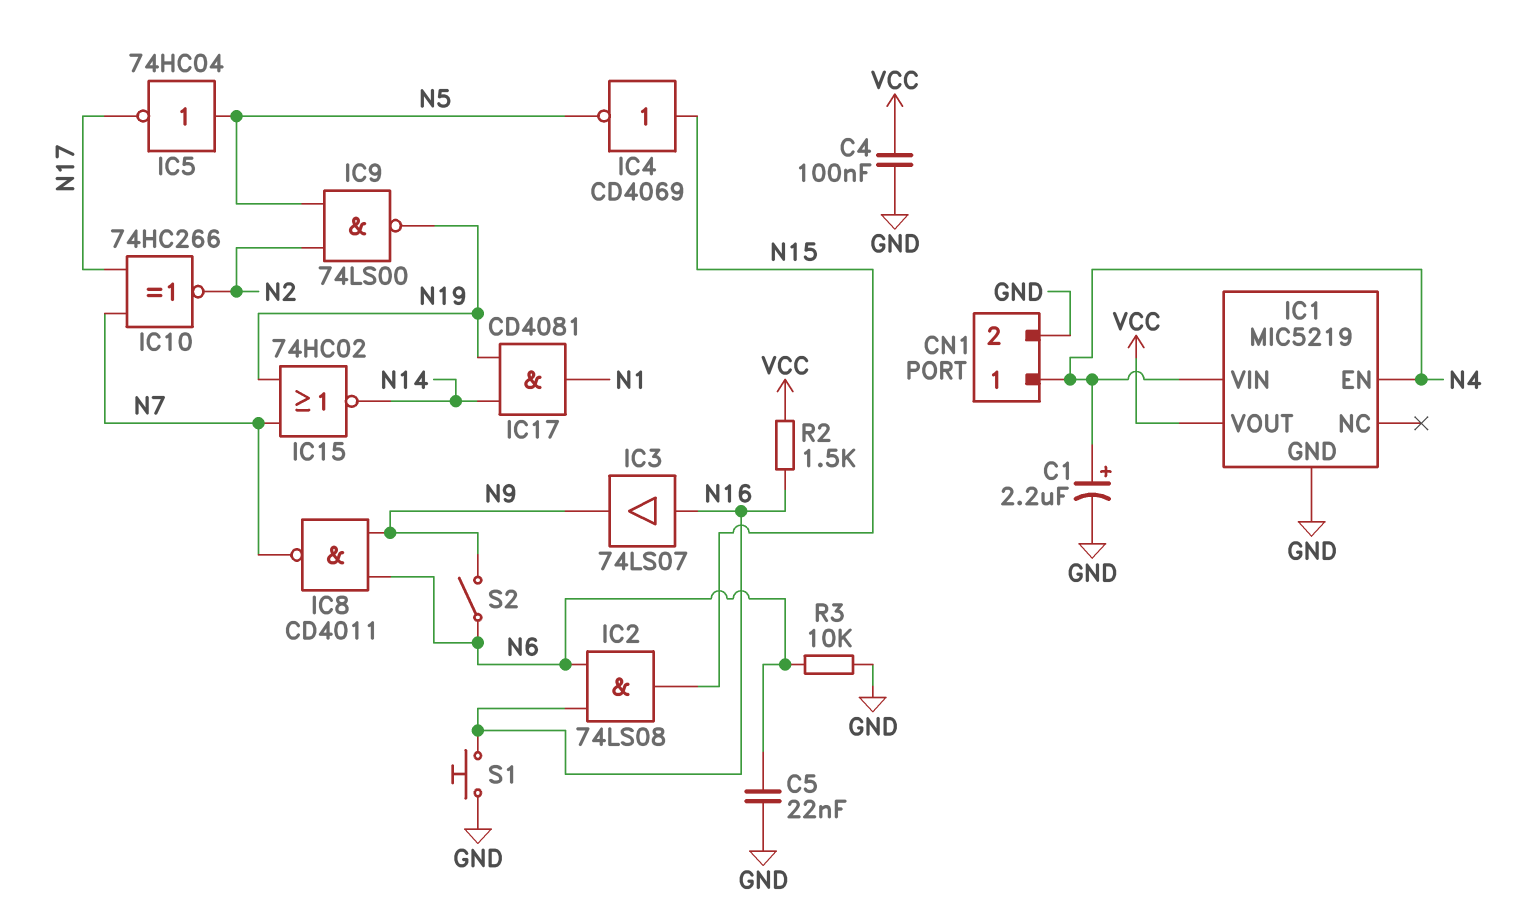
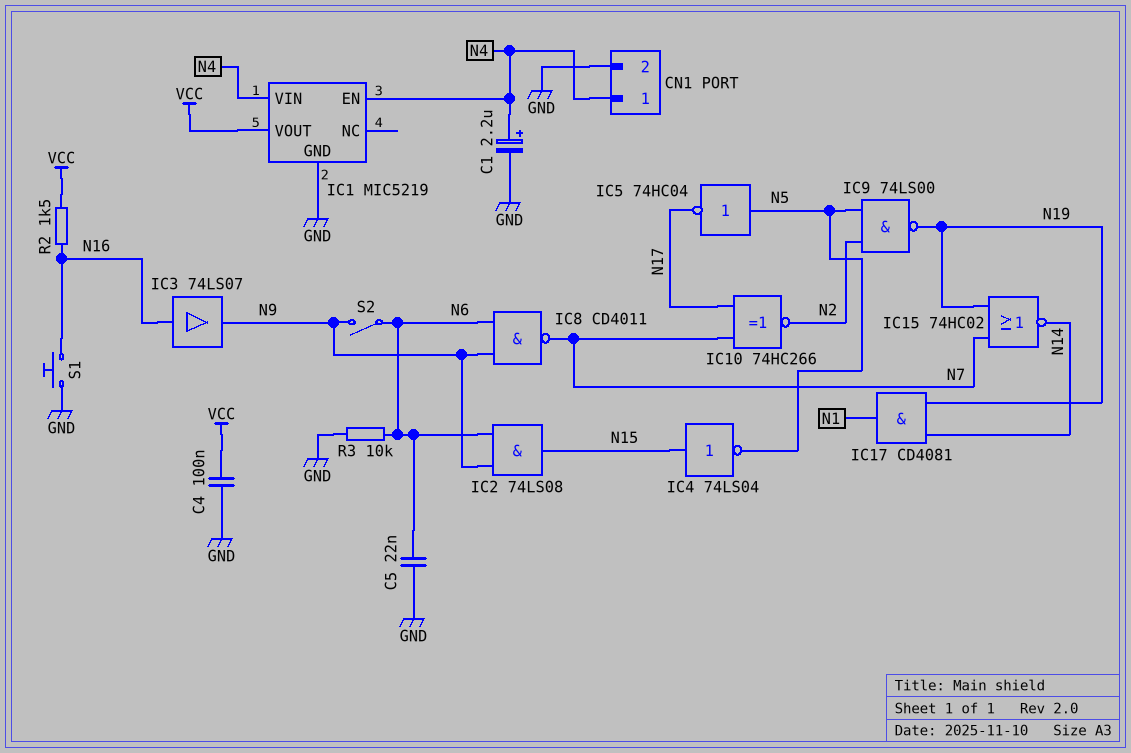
IC2: AND 74LS08 (in N6, in N16, out N15) -> AND 74LS08 (in N6, in N9, out N15)
IC4: NOT CD4069 (in N15, out N5) -> NOT 74LS04 (in N15, out N5)

